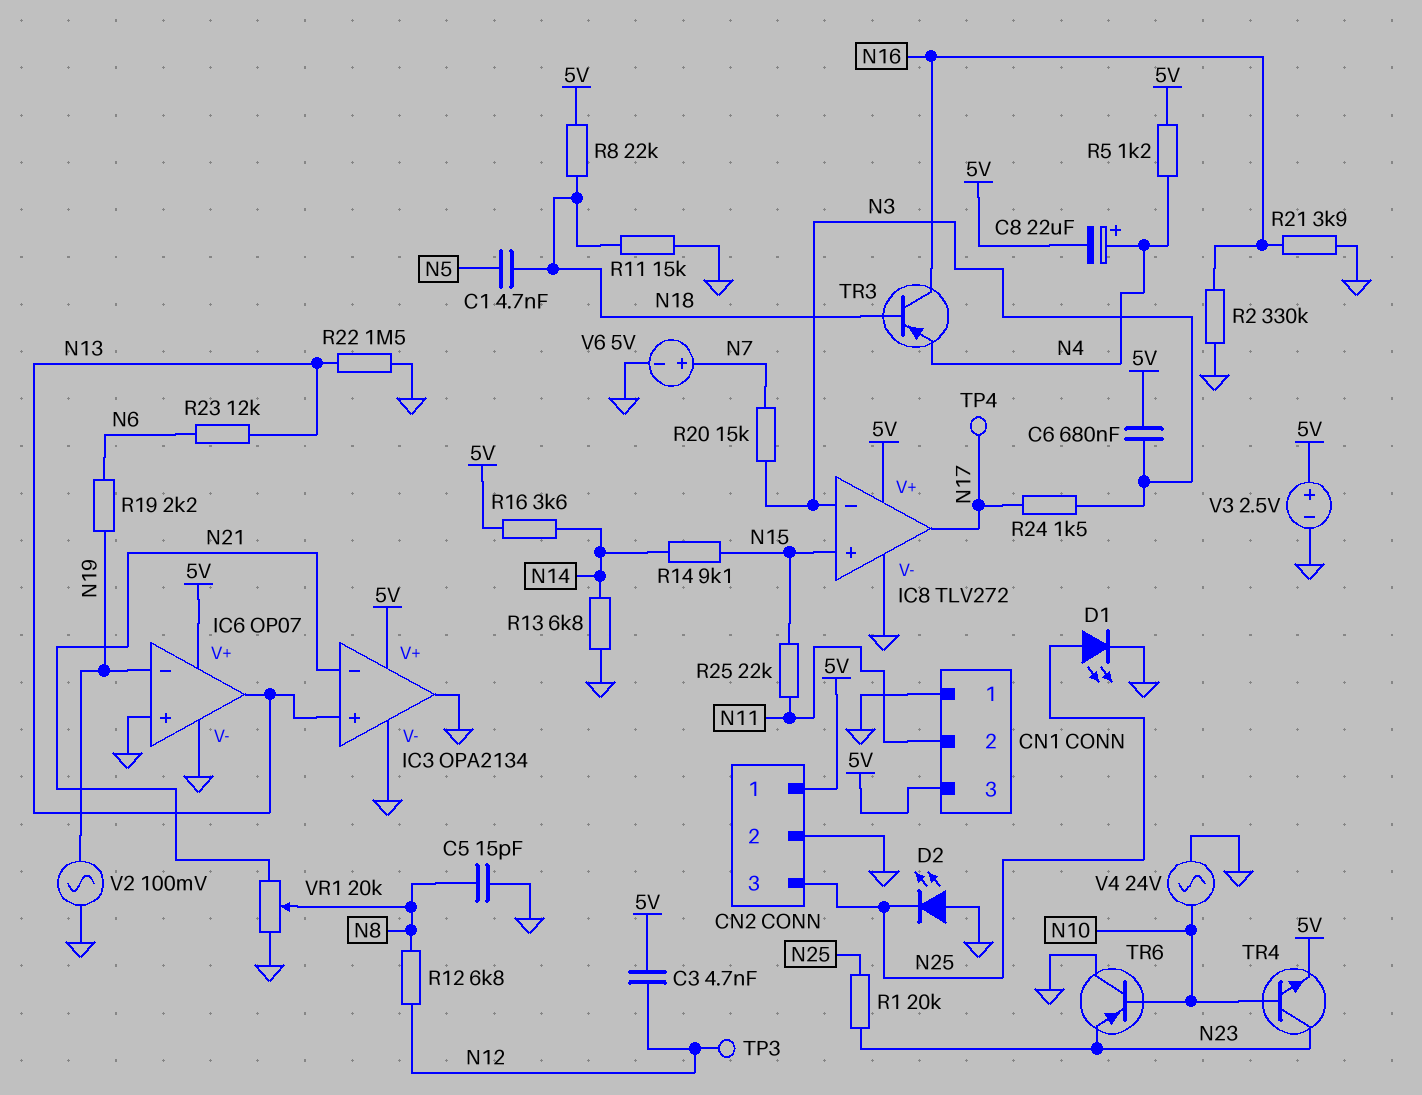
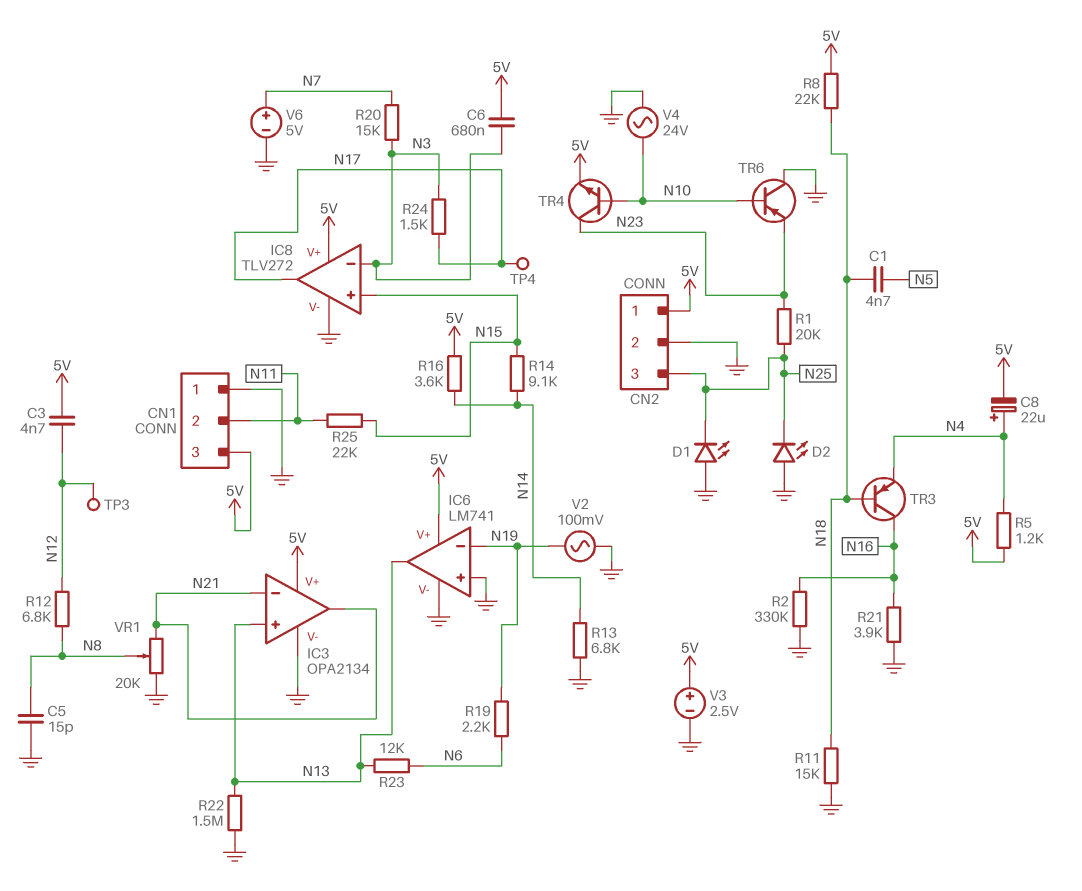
D1: LED (A N25, K GND) -> LED (A GND, K N25)
IC3 pin out: GND -> N21
IC6: OP07 -> LM741

